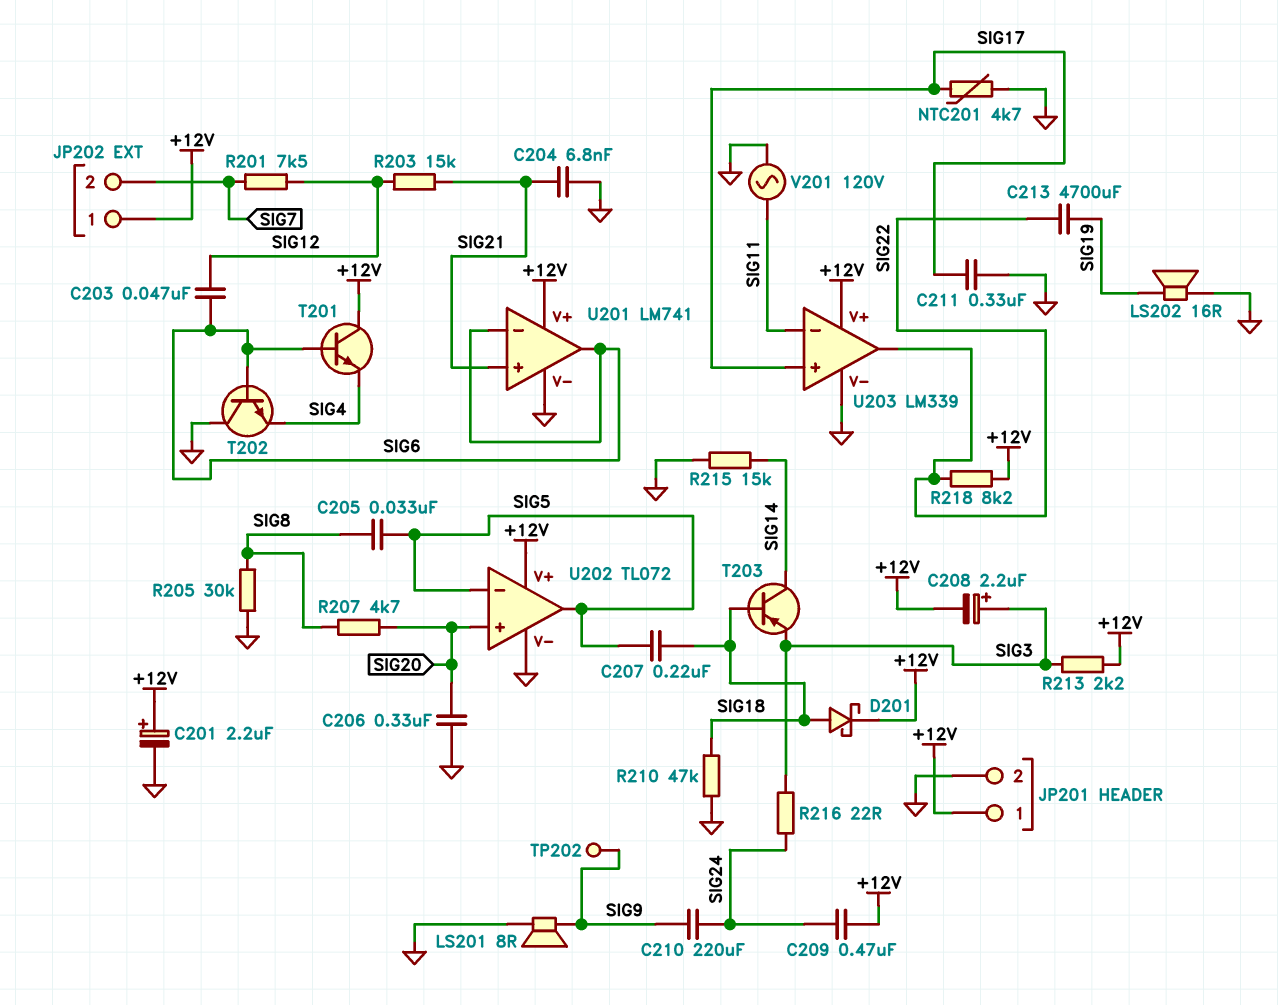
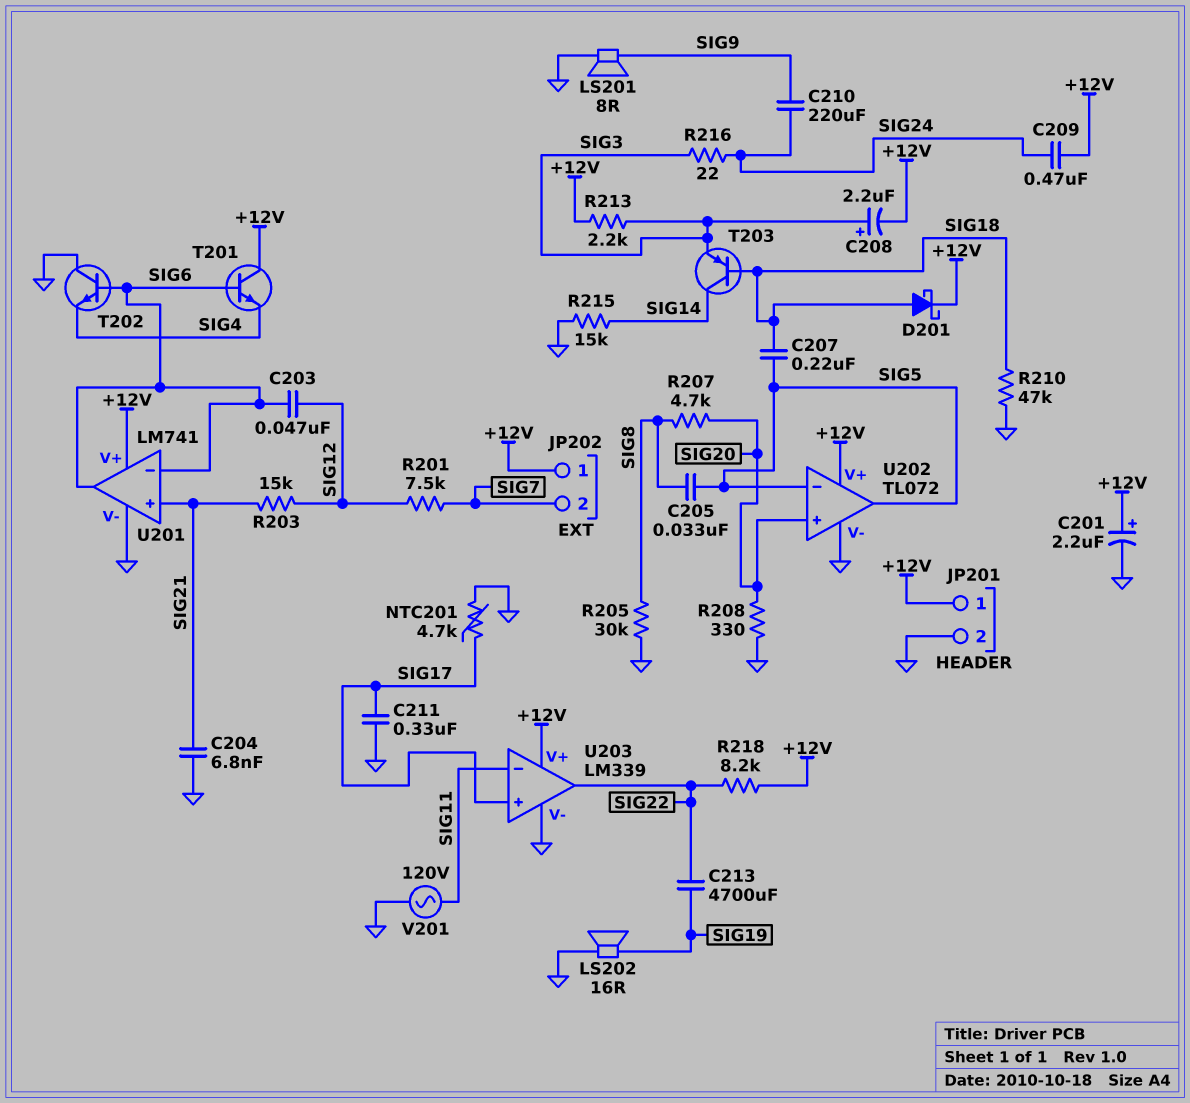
C206: 330nF (GND, SIG20) -> none
R208: none -> 330 (GND, SIG20)
TP202: test point (SIG9) -> none

